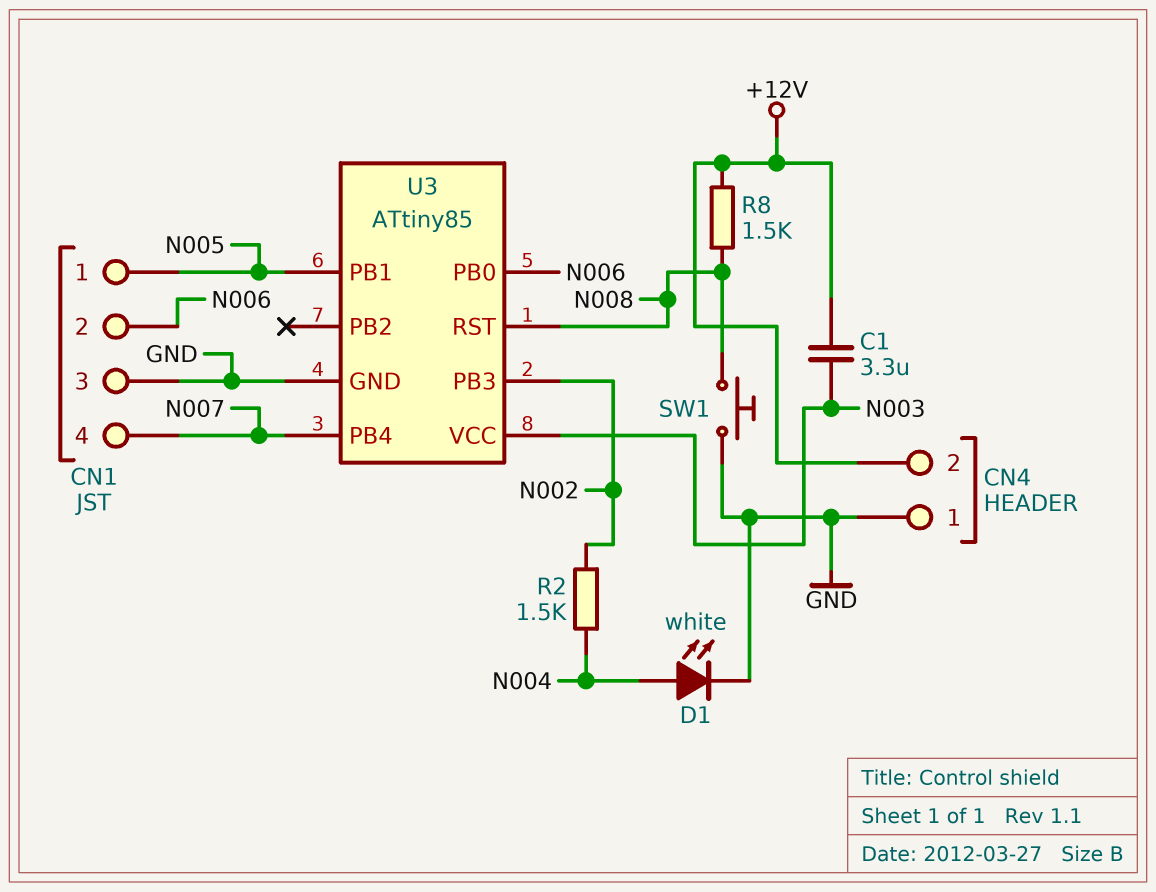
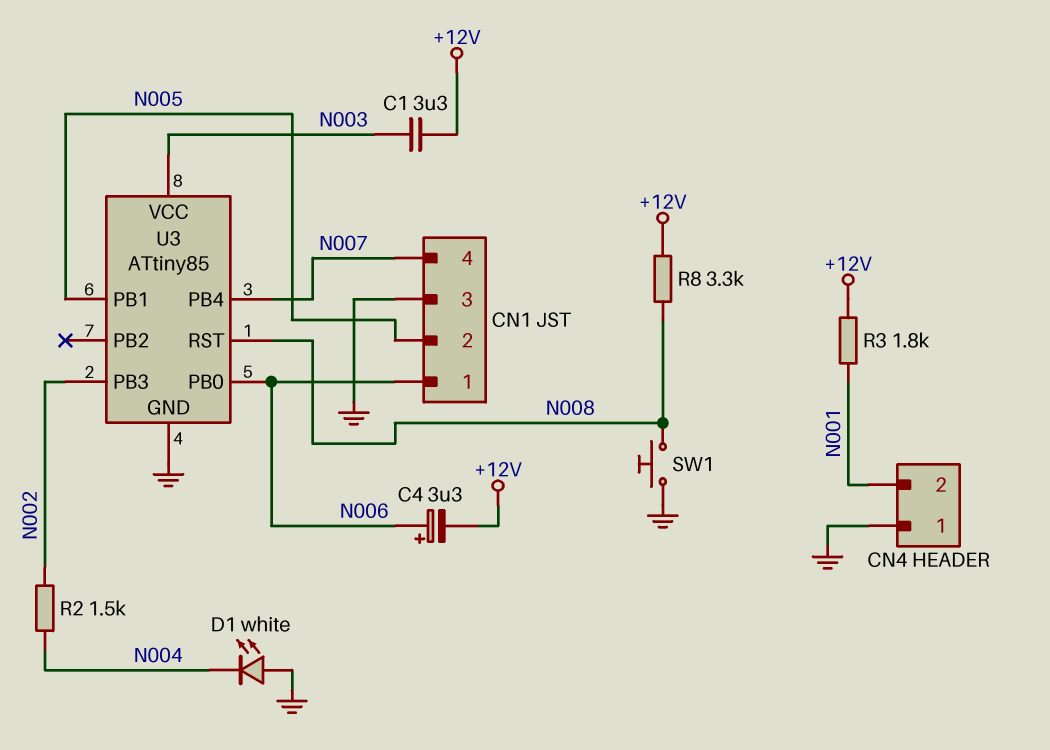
C4: none -> 3.3uF (plus N006, minus +12V)
CN1 pin 1: N005 -> N006
CN1 pin 2: N006 -> N005
CN4 pin 2: +12V -> N001
D1: LED white (A N004, K GND) -> LED white (A GND, K N004)
R3: none -> 1.8k (+12V, N001)
R8: 1.5k (+12V, N008) -> 3.3k (+12V, N008)

